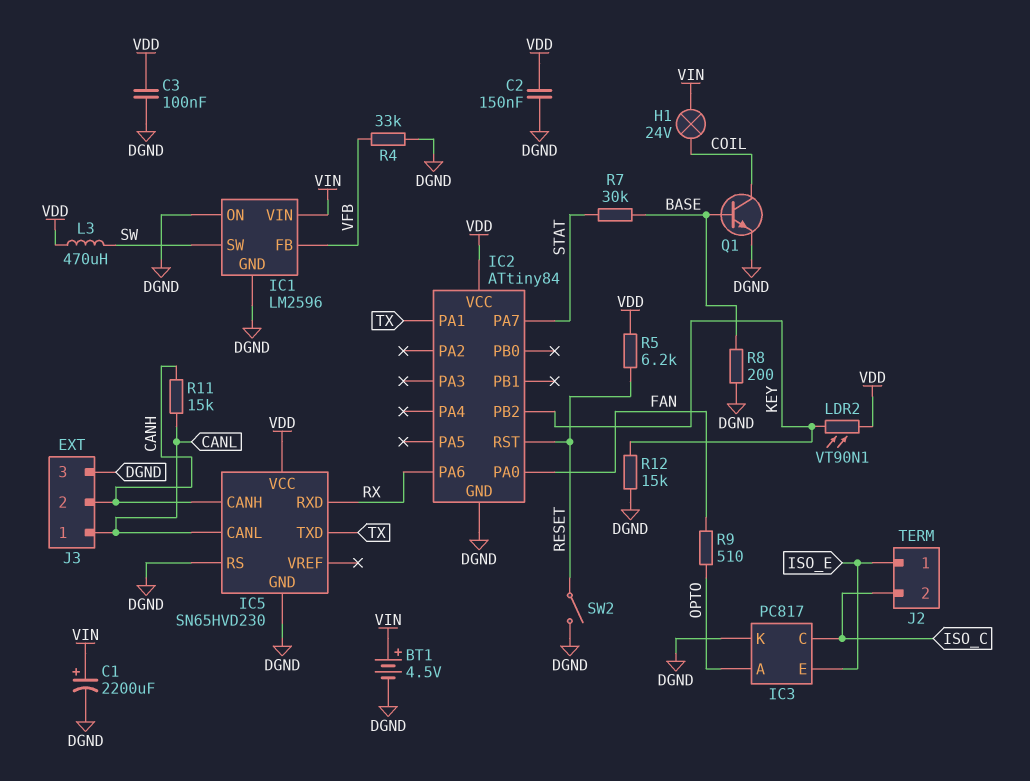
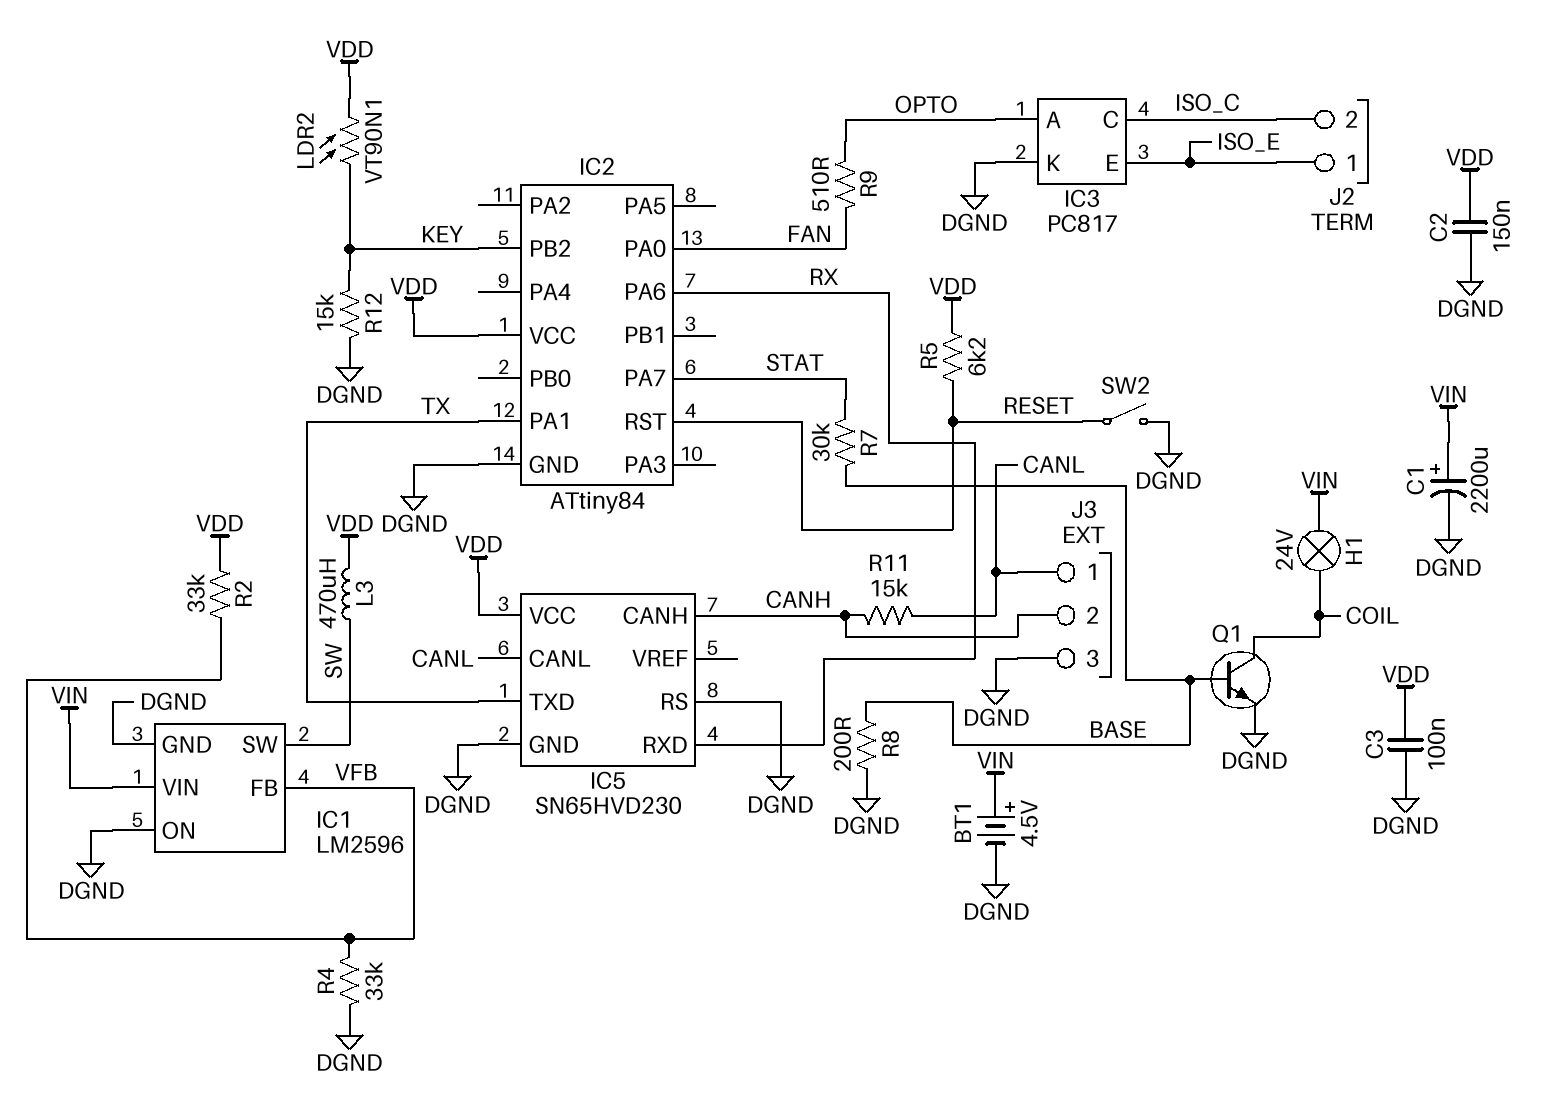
R2: none -> 33k (VDD, VFB)

